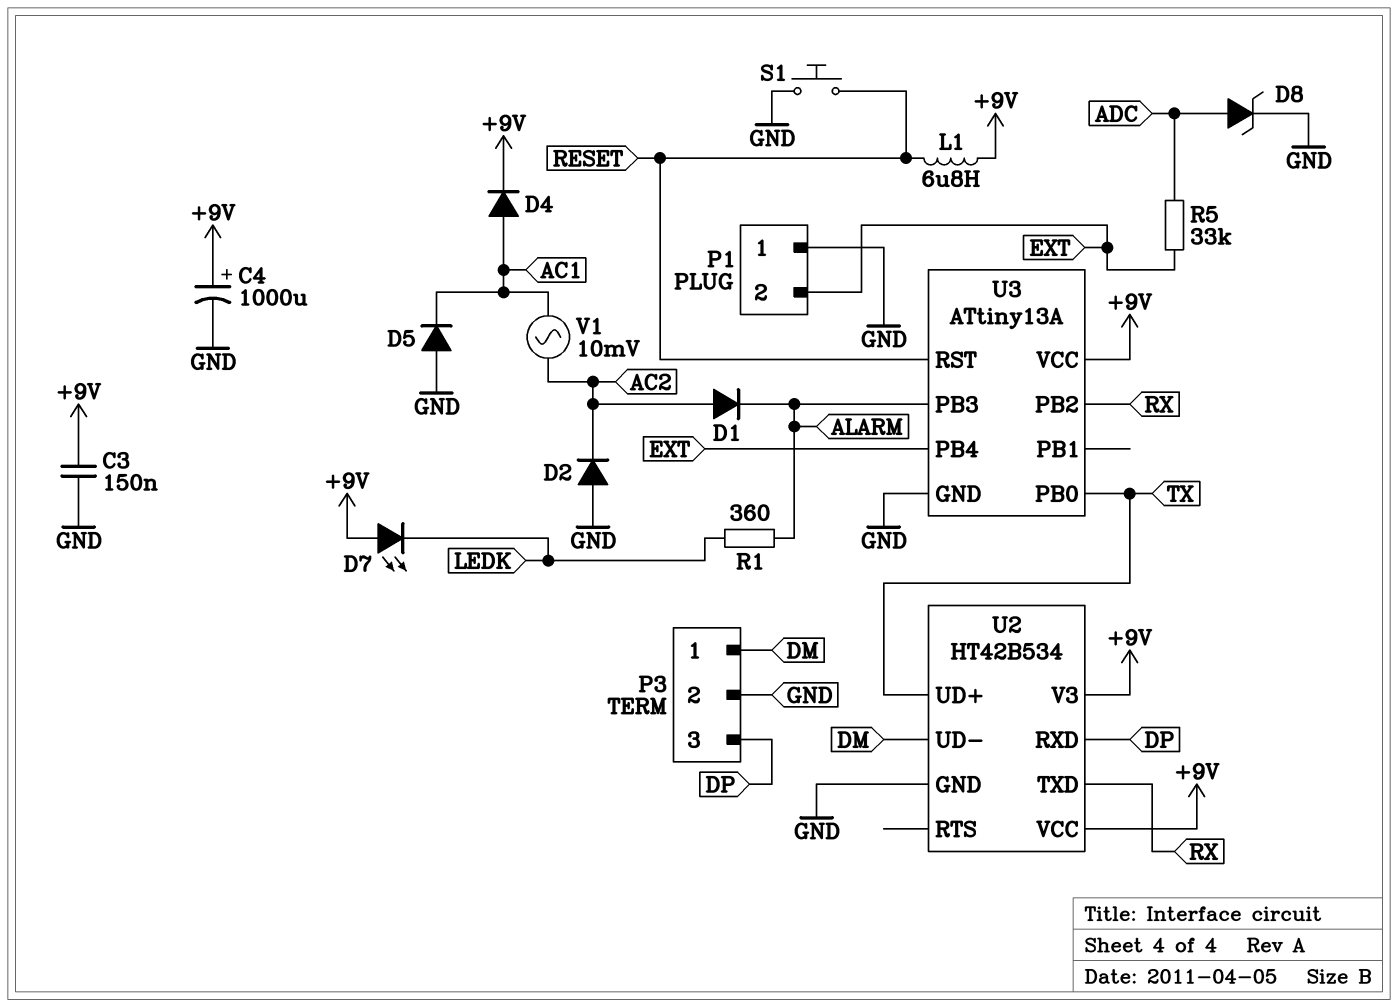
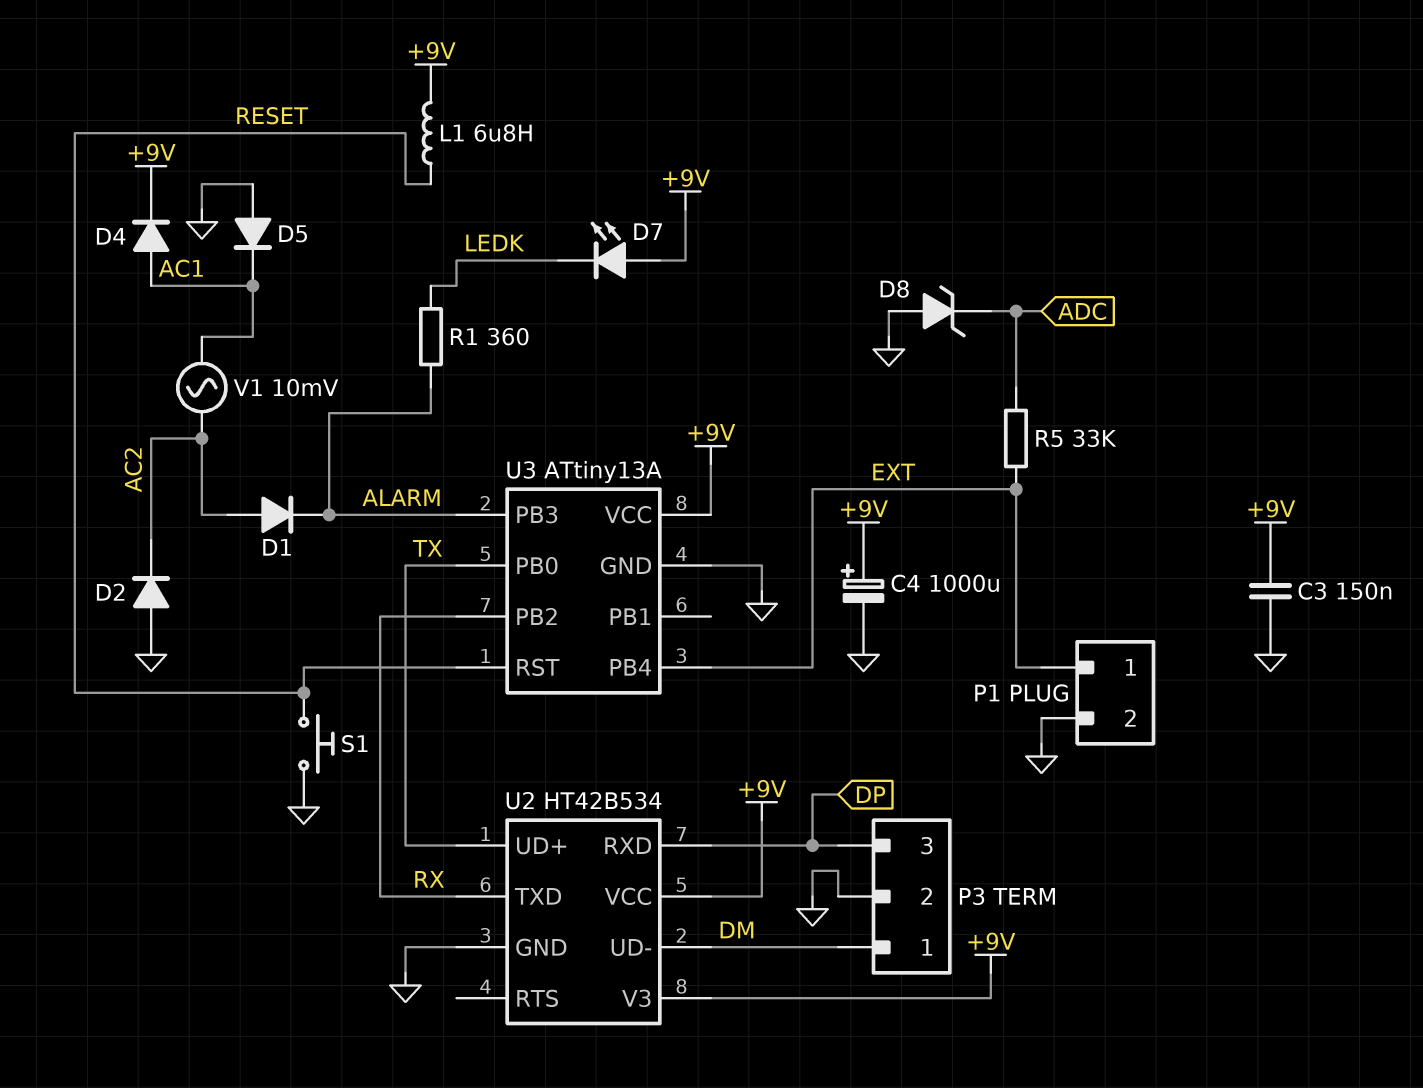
D8: zener (A ADC, K GND) -> zener (A GND, K ADC)
P1 pin 1: GND -> EXT
P1 pin 2: EXT -> GND

